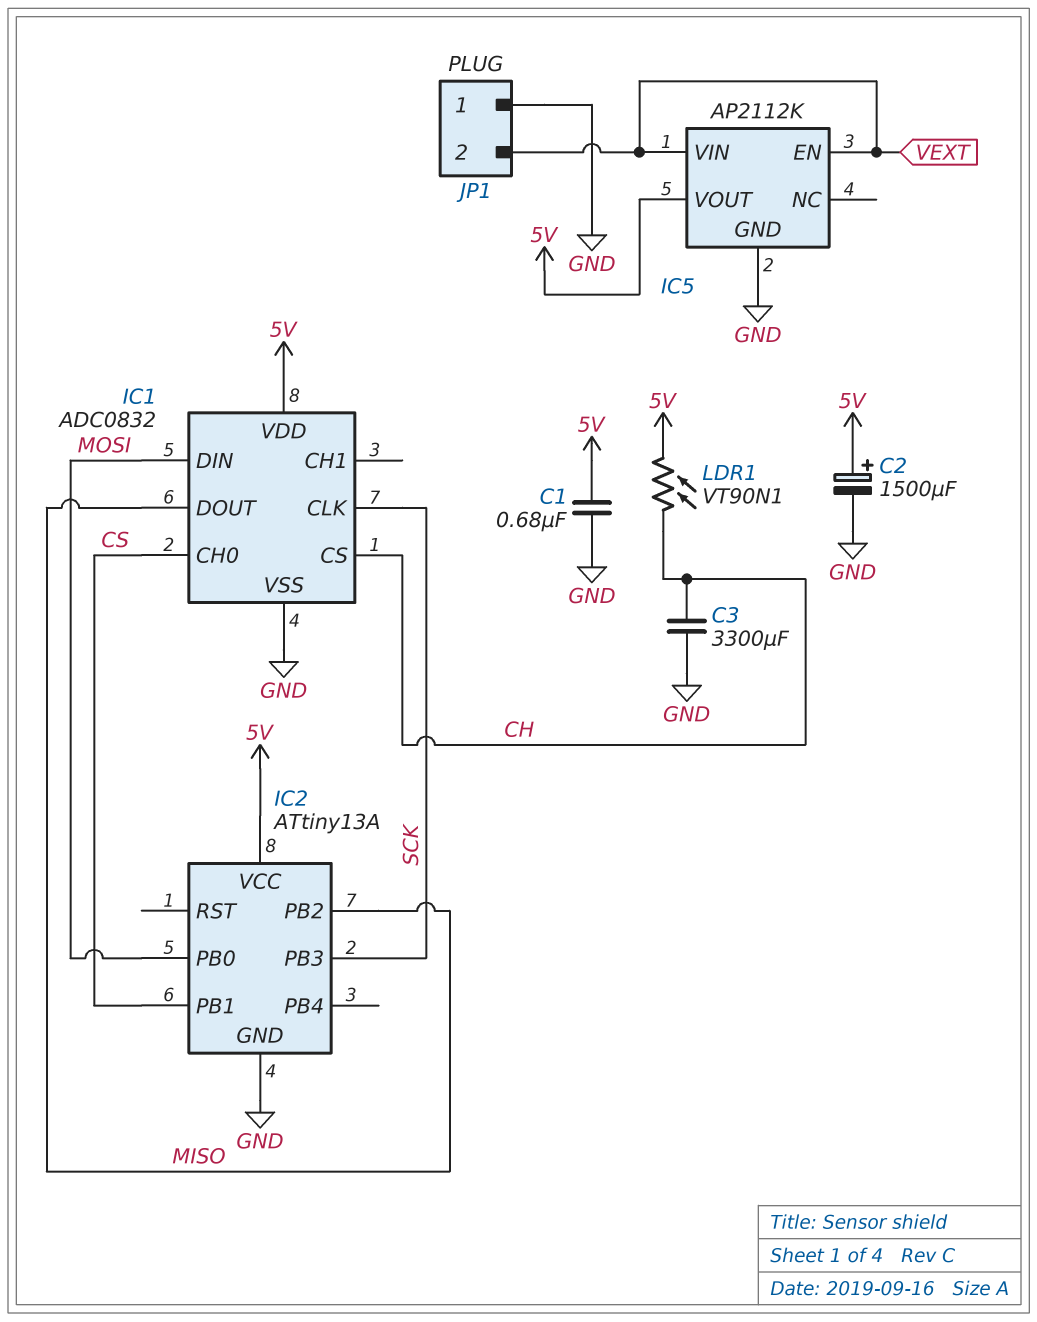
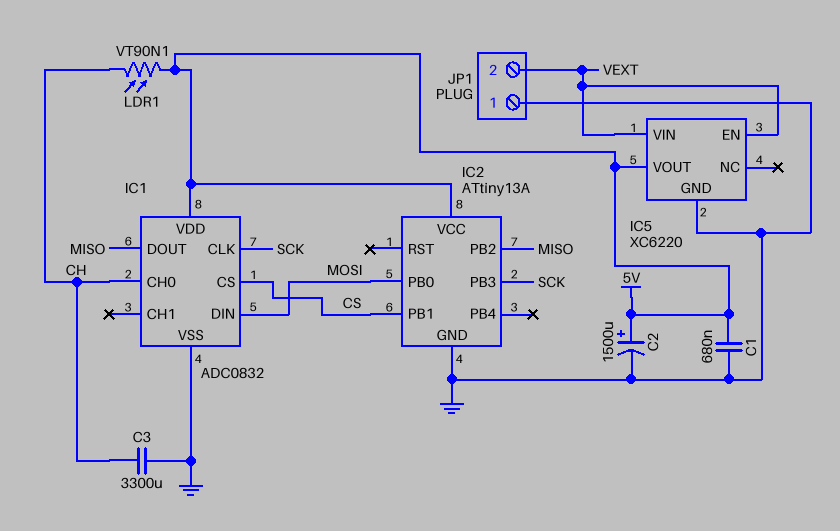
IC1 pin CH0: CS -> CH
IC1 pin CS: CH -> CS
IC5: AP2112K -> XC6220

